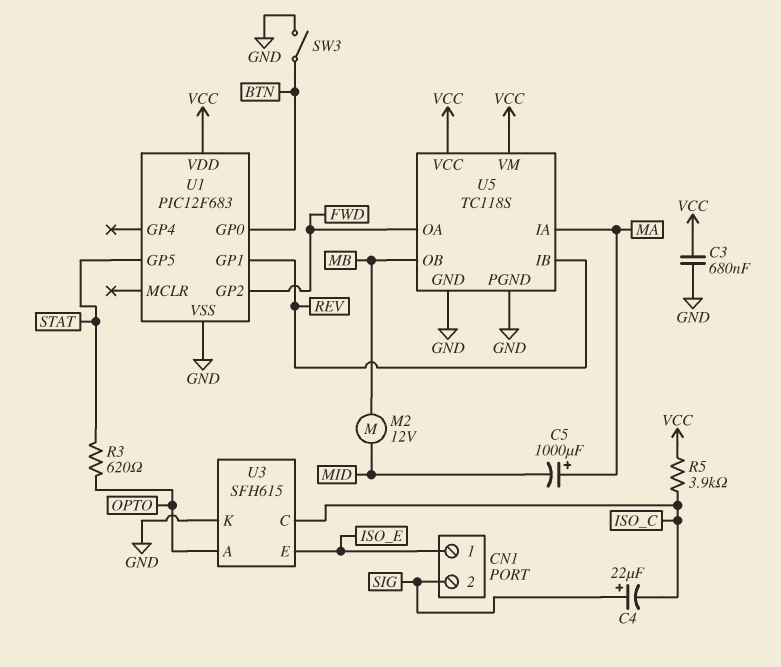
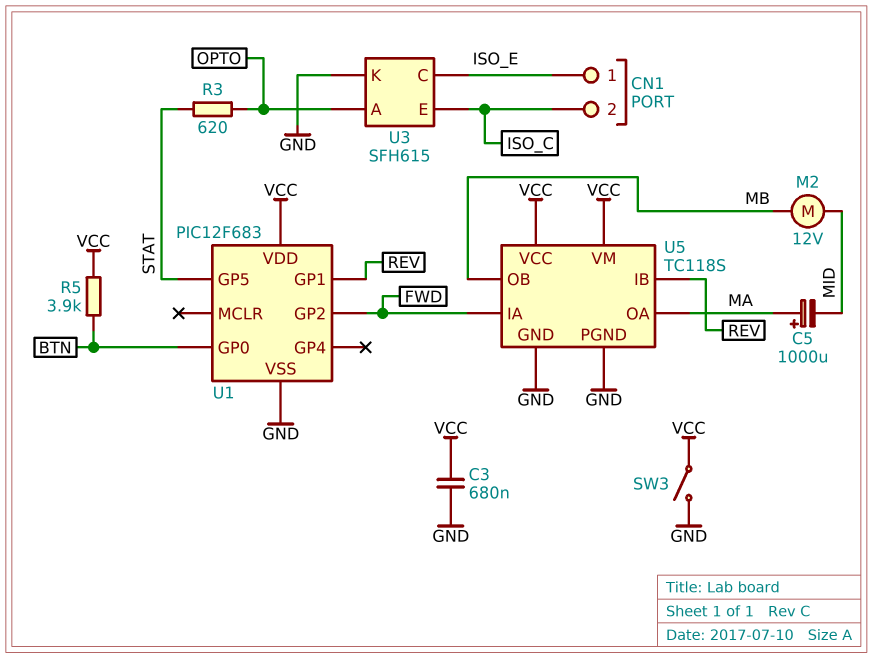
C4: 22uF (plus SIG, minus ISO_C) -> none
CN1 pin 2: SIG -> ISO_C
R5: 3.9k (ISO_C, VCC) -> 3.9k (BTN, VCC)
SW3: switch (BTN, GND) -> switch (GND, VCC)
U3 pin C: ISO_C -> ISO_E
U3 pin E: ISO_E -> ISO_C
U5 pin IA: MA -> FWD
U5 pin OA: FWD -> MA

